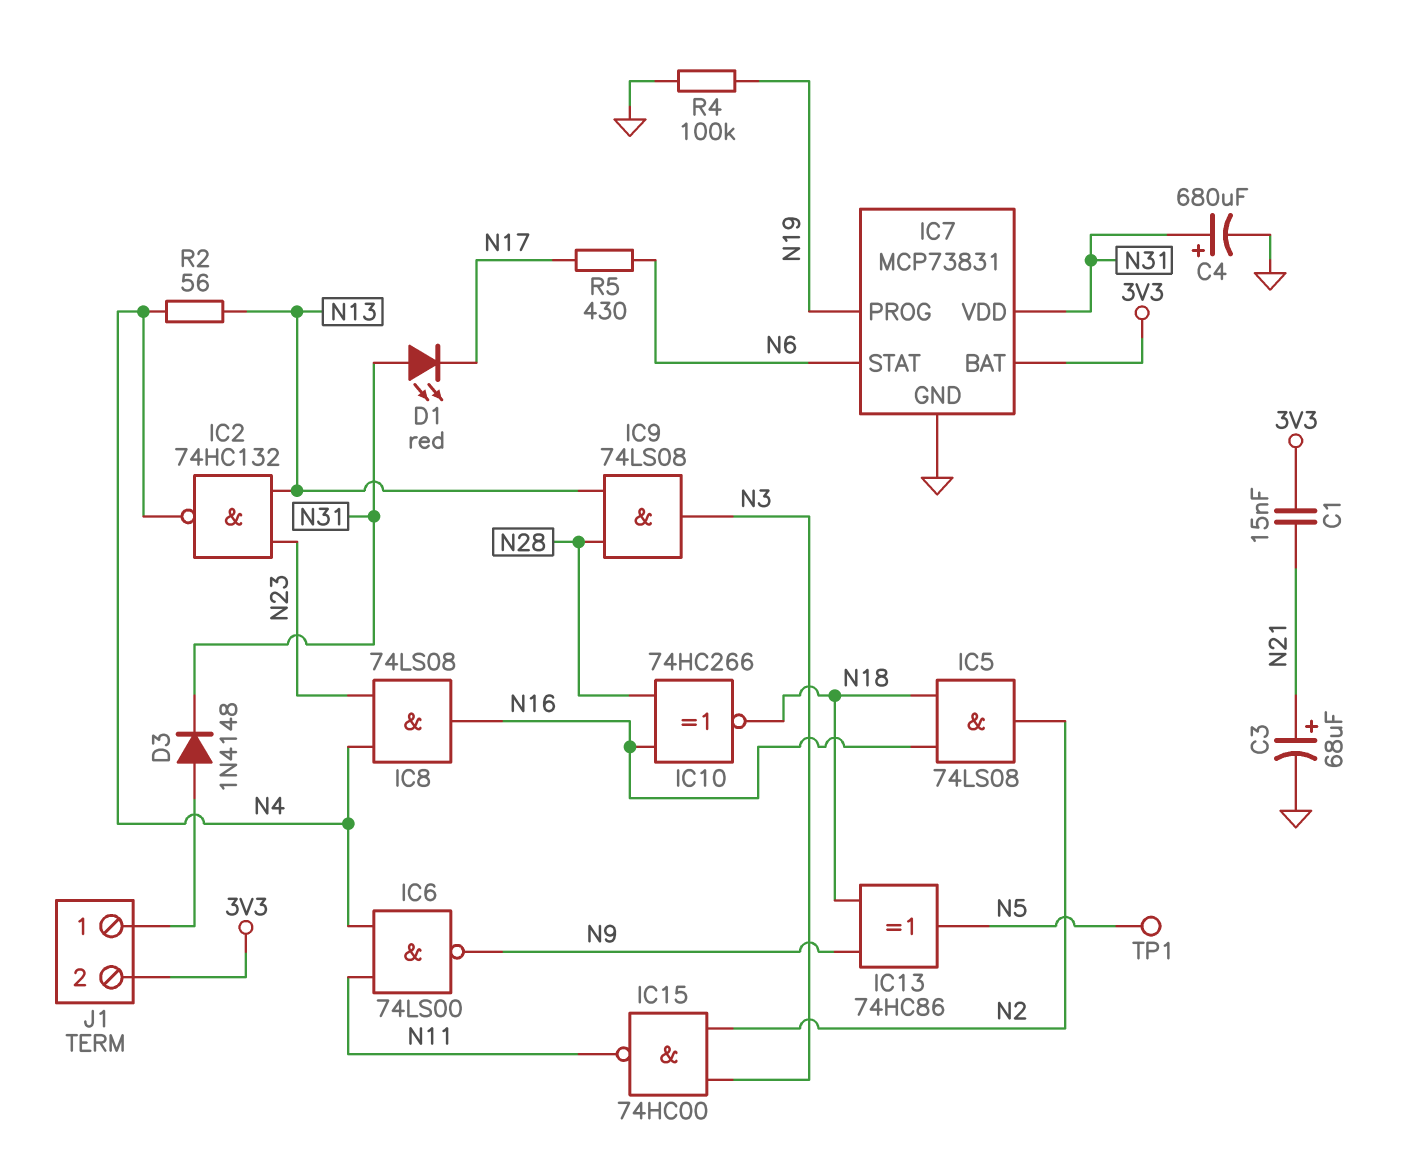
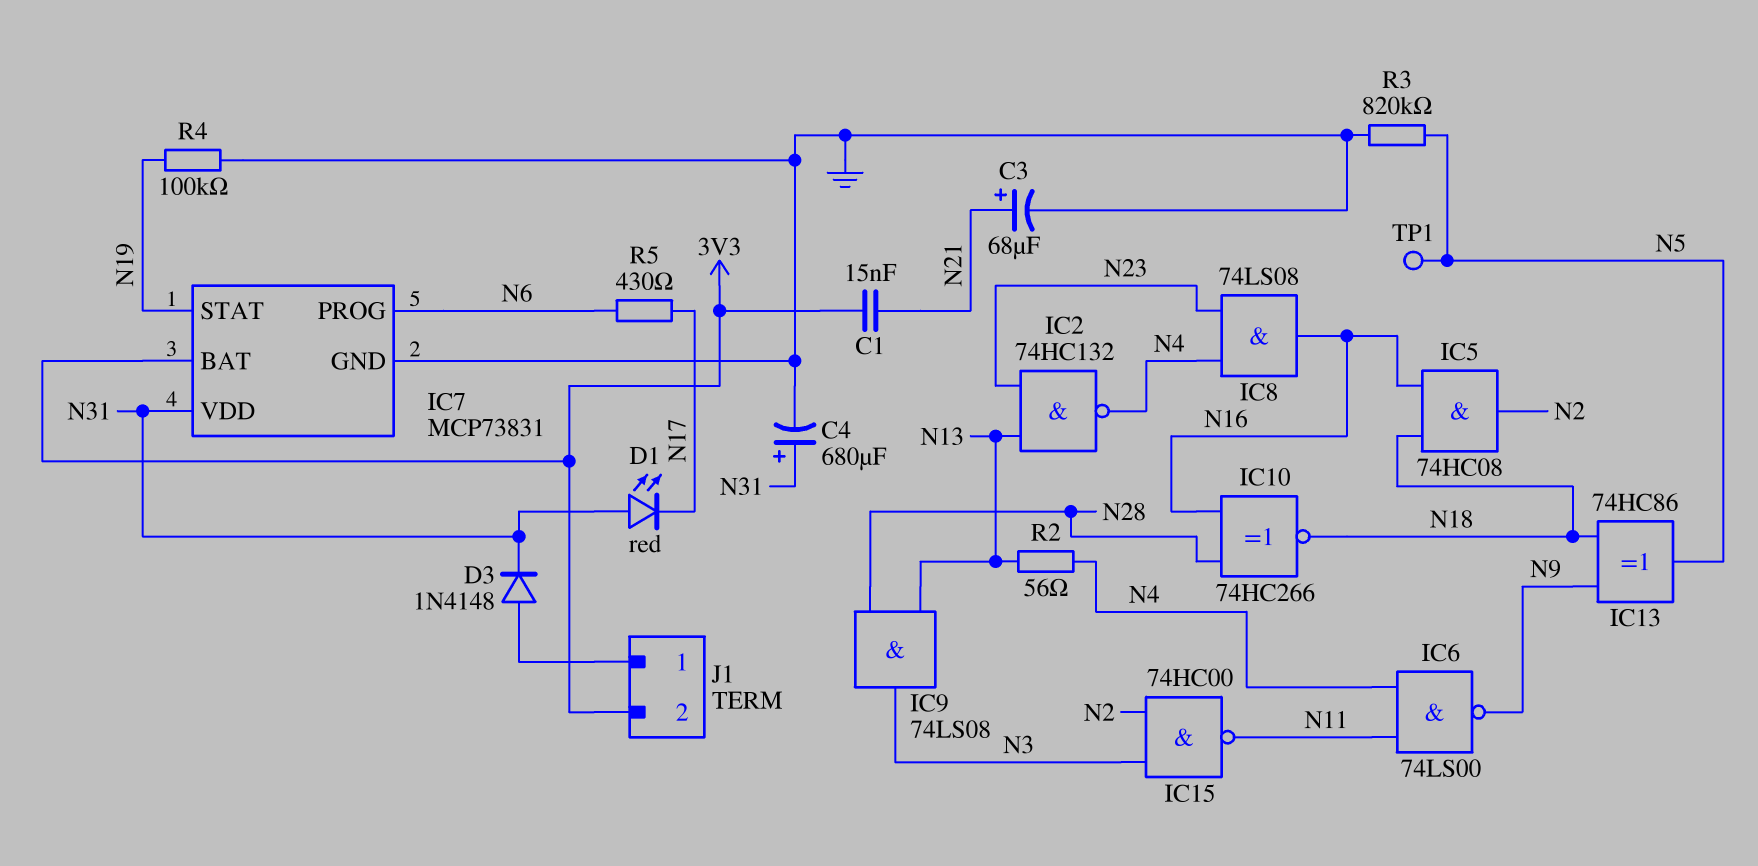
IC5: AND 74LS08 (in N16, in N18, out N2) -> AND 74HC08 (in N16, in N18, out N2)
IC7 pin PROG: N19 -> N6
IC7 pin STAT: N6 -> N19
R3: none -> 820k (GND, N5)

